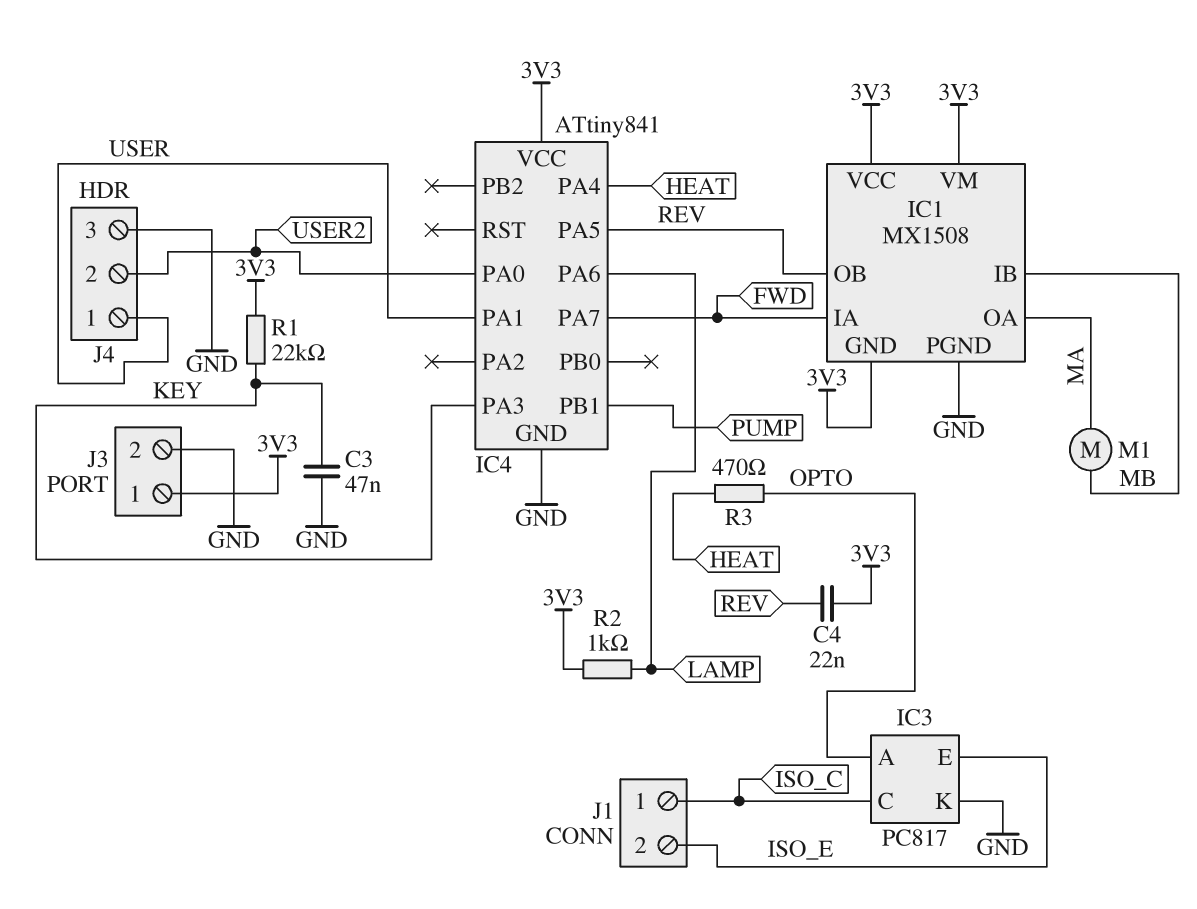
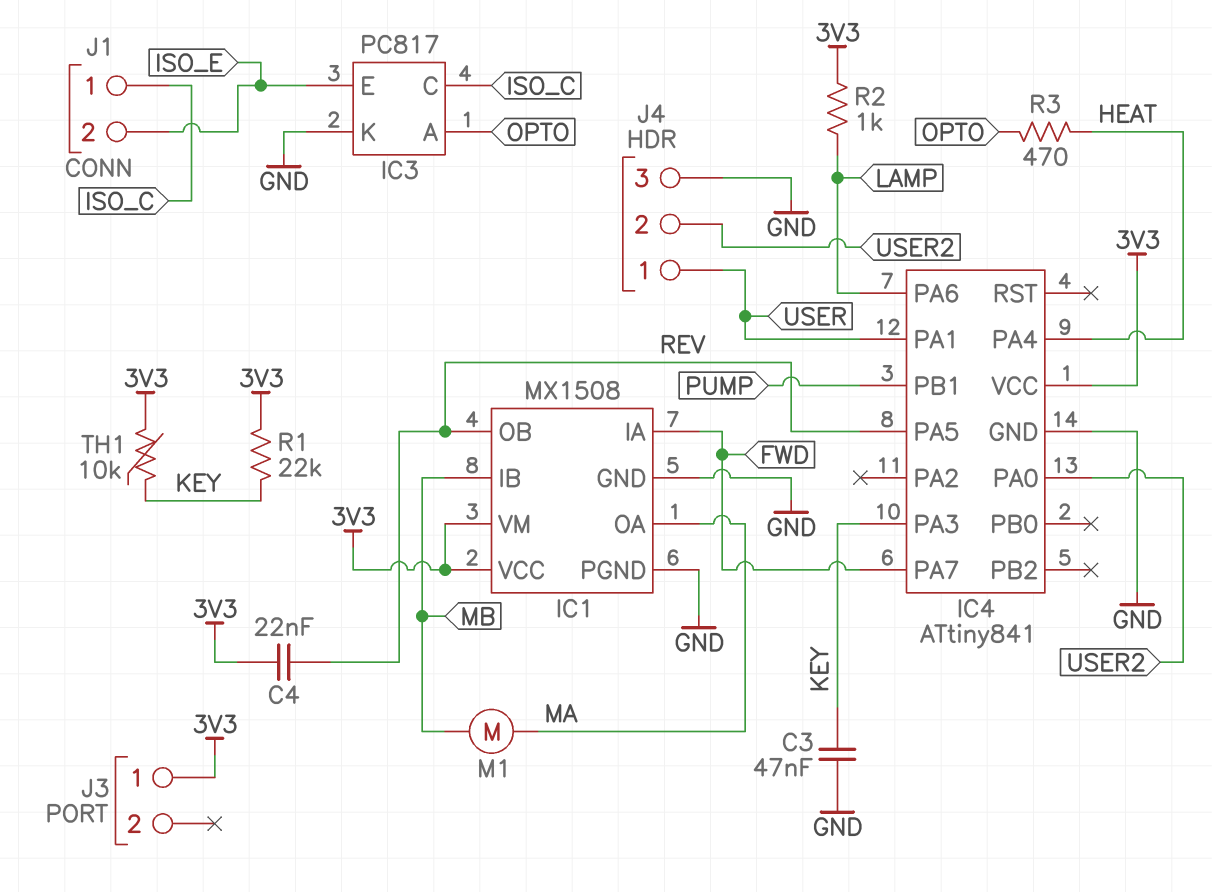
IC1 pin GND: 3V3 -> GND
J3 pin 2: GND -> none
TH1: none -> 10k (3V3, KEY)

